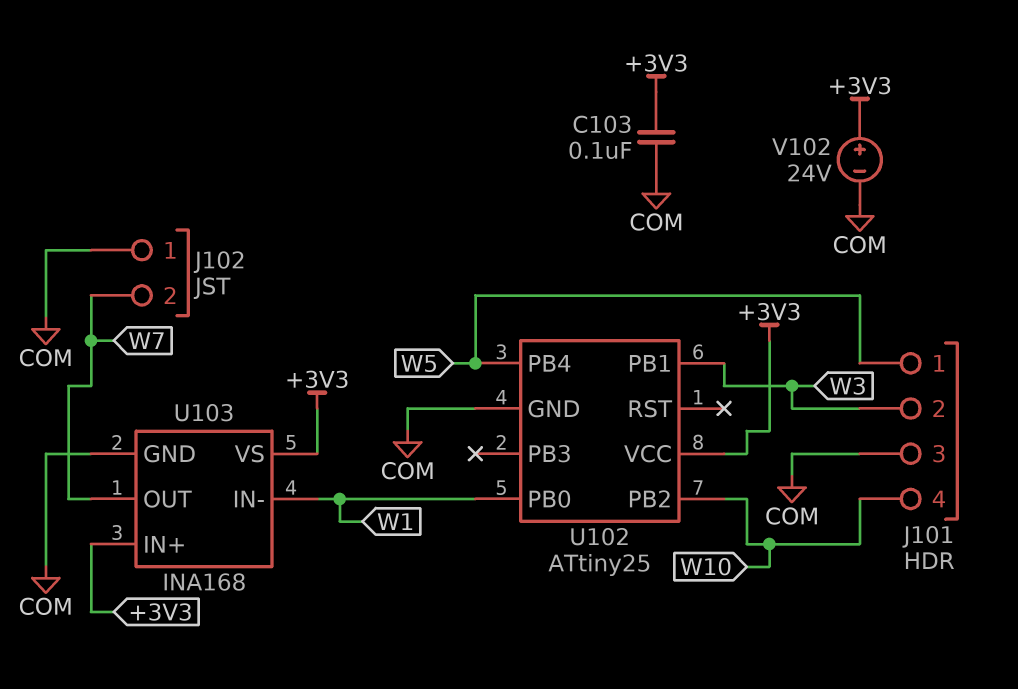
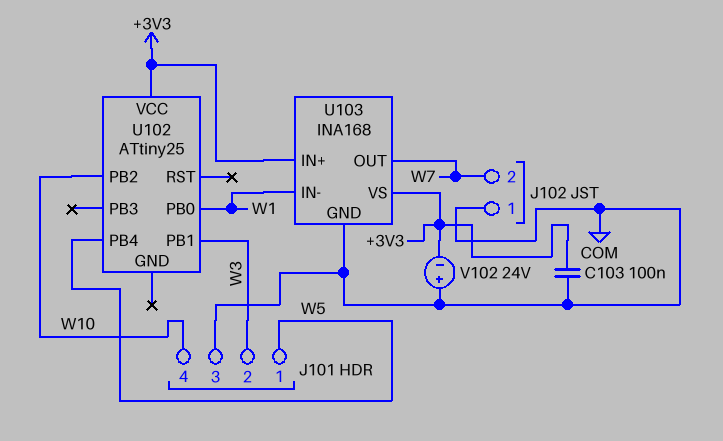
U102 pin GND: COM -> none
V102: 24V (plus +3V3, minus COM) -> 24V (plus COM, minus +3V3)

